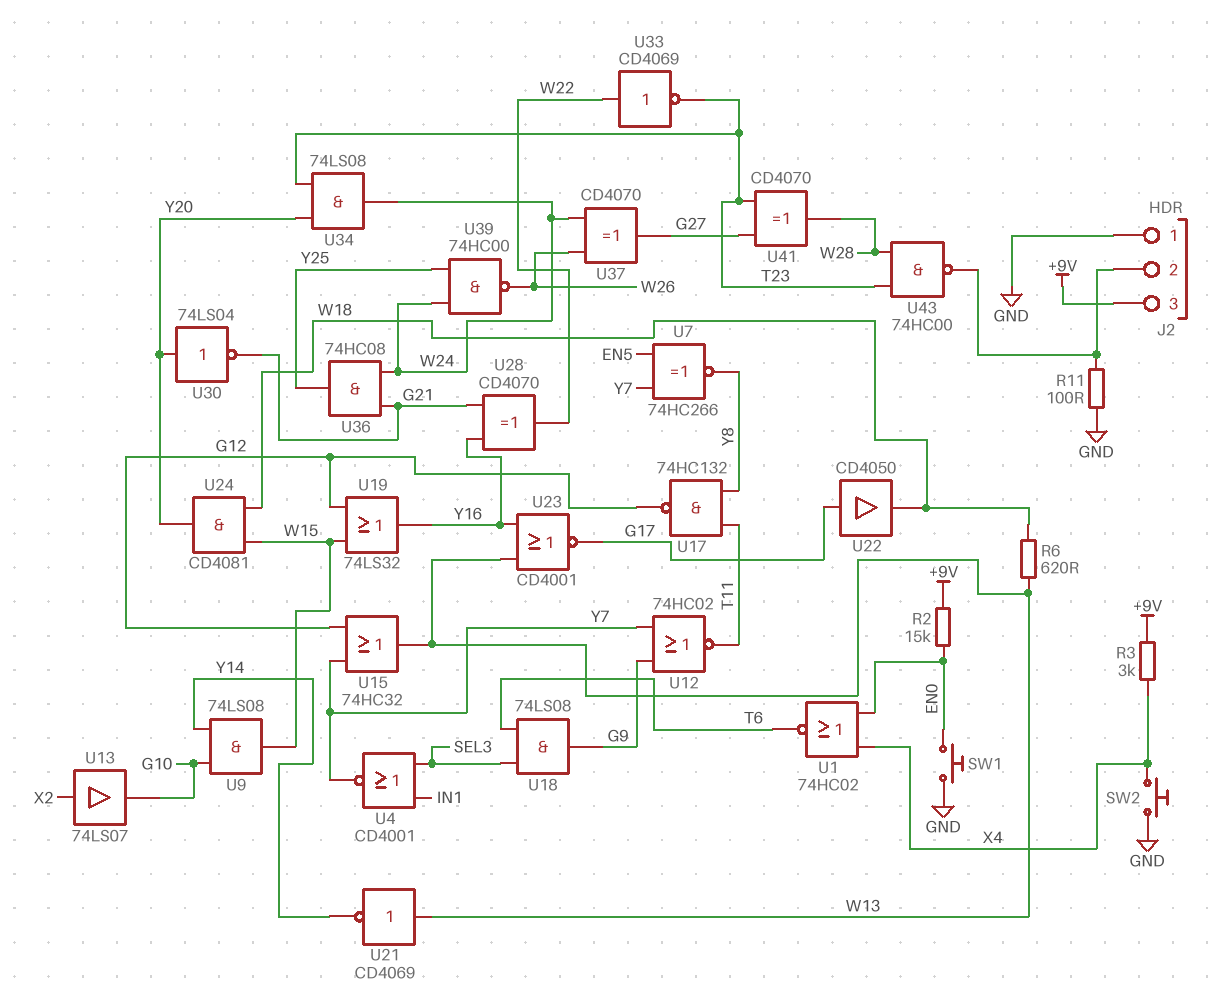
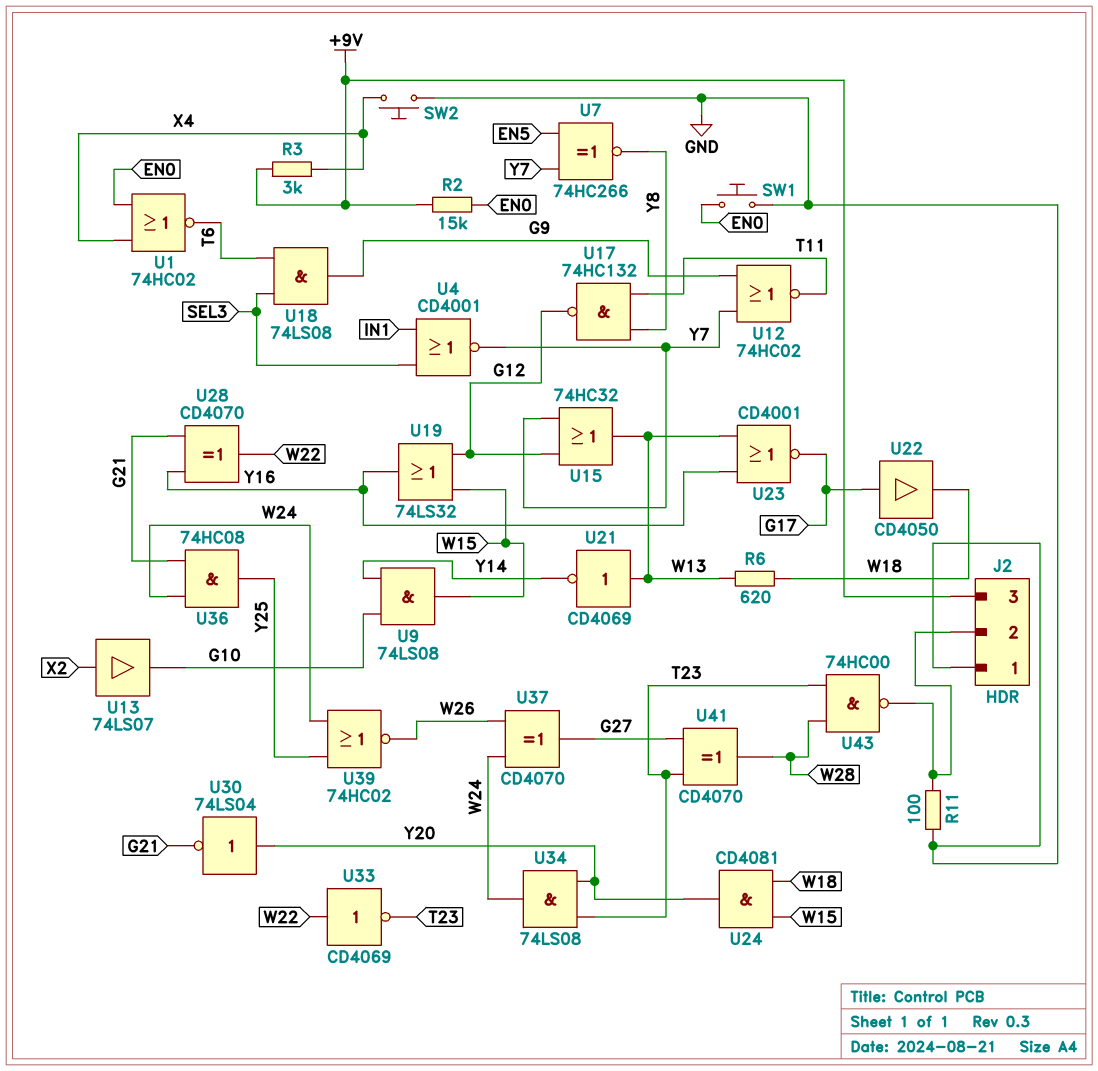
U39: NAND 74HC00 (in W24, in Y25, out W26) -> NOR 74HC02 (in W24, in Y25, out W26)

